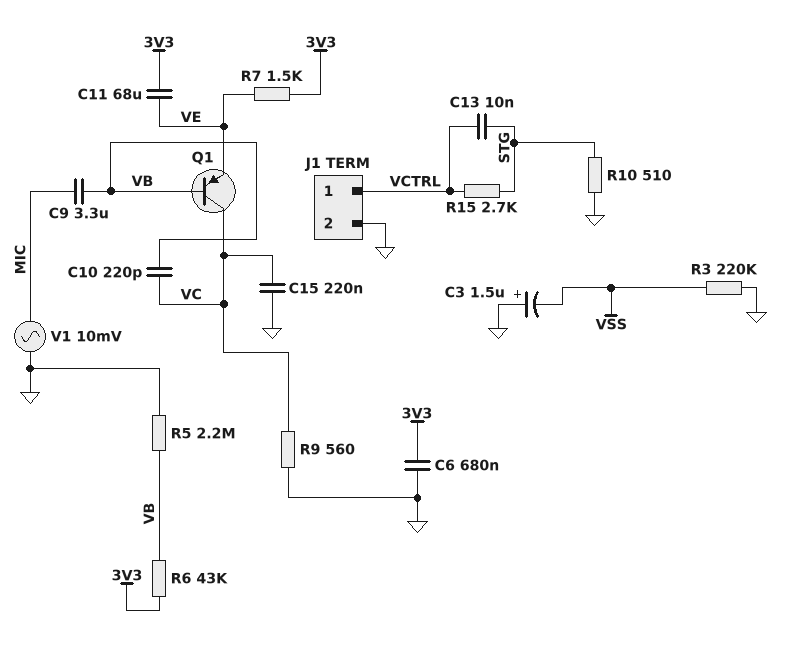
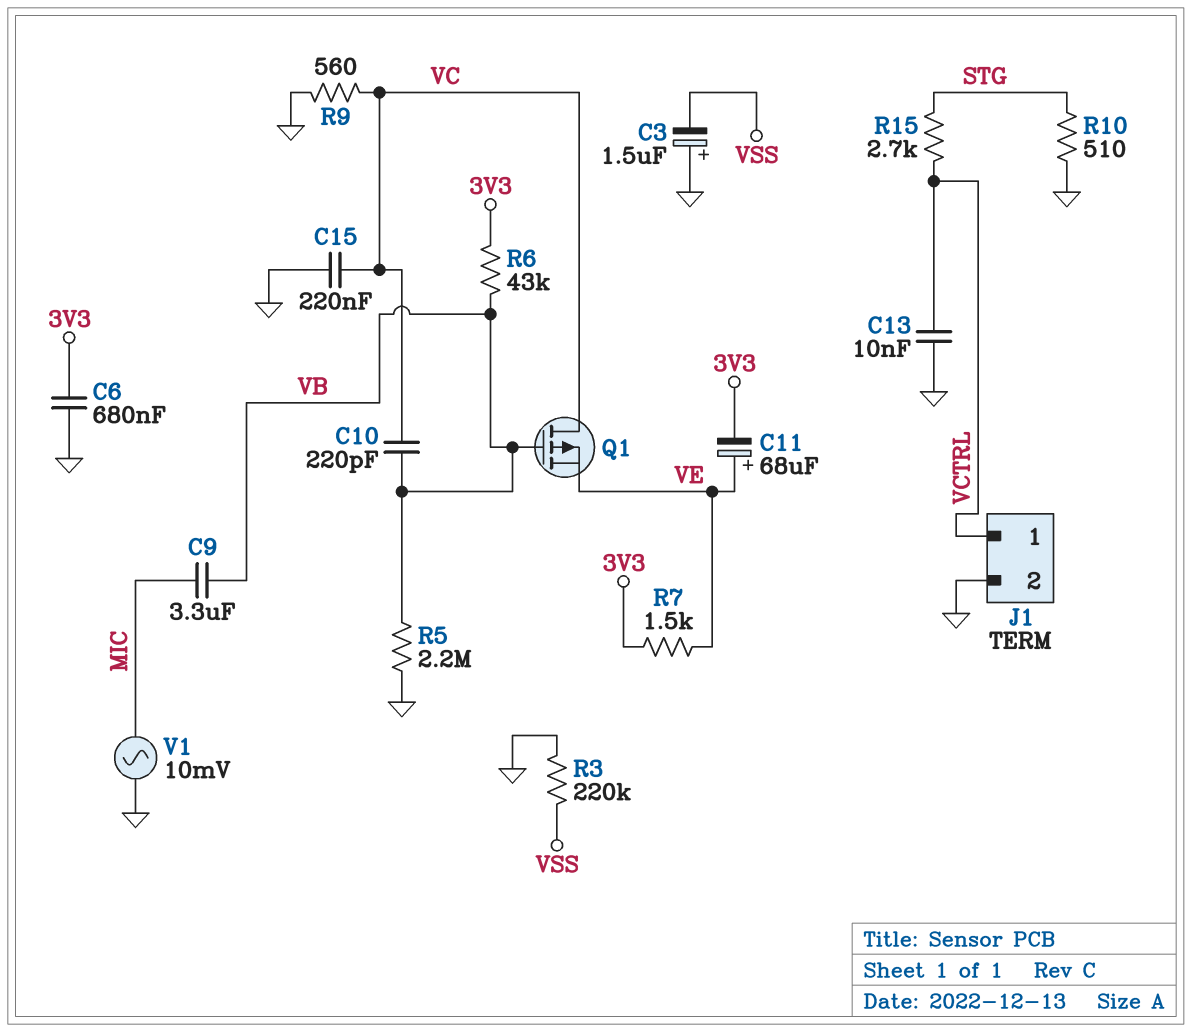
C11: 68uF (3V3, VE) -> 68uF (plus VE, minus 3V3)
C13: 10nF (STG, VCTRL) -> 10nF (GND, VCTRL)
Q1: PNP (B VB, C VC, E VE) -> PMOS (G VB, D VC, S VE)

